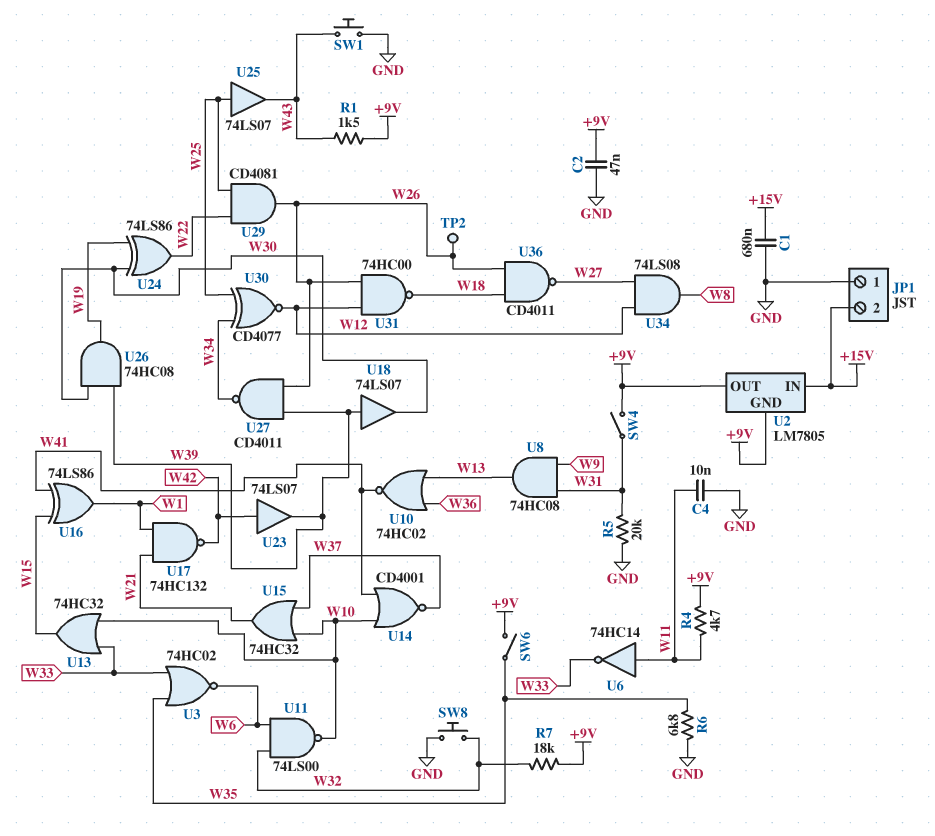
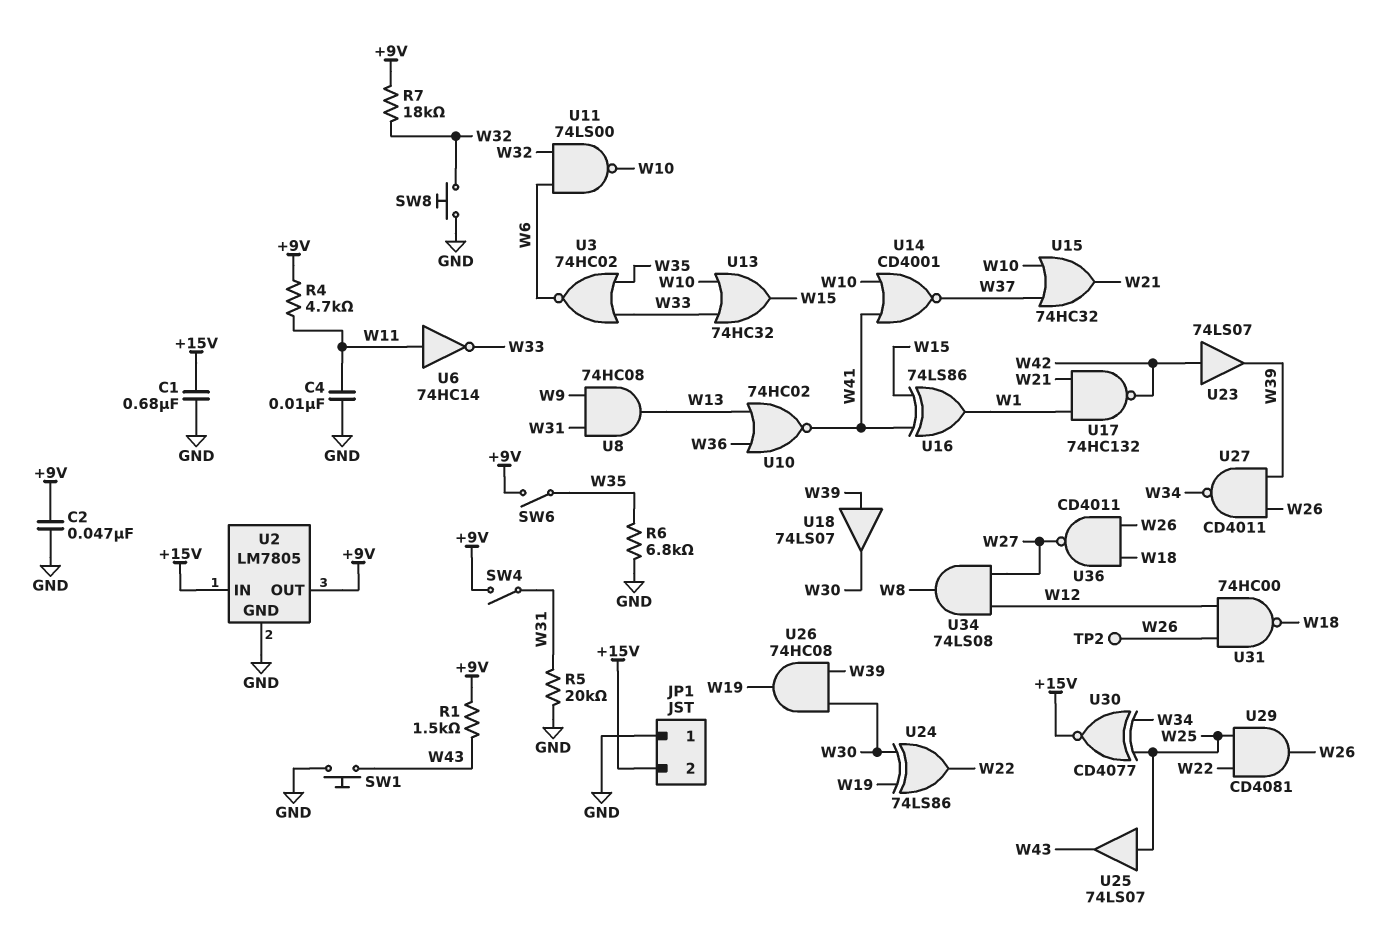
U2 pin GND: +9V -> GND
U30: XNOR CD4077 (in W25, in W34, out W12) -> XNOR CD4077 (in W25, in W34, out +15V)

